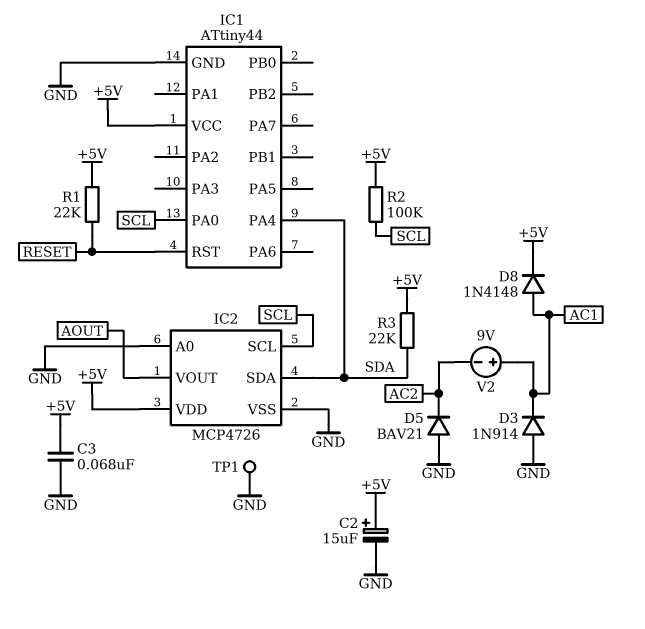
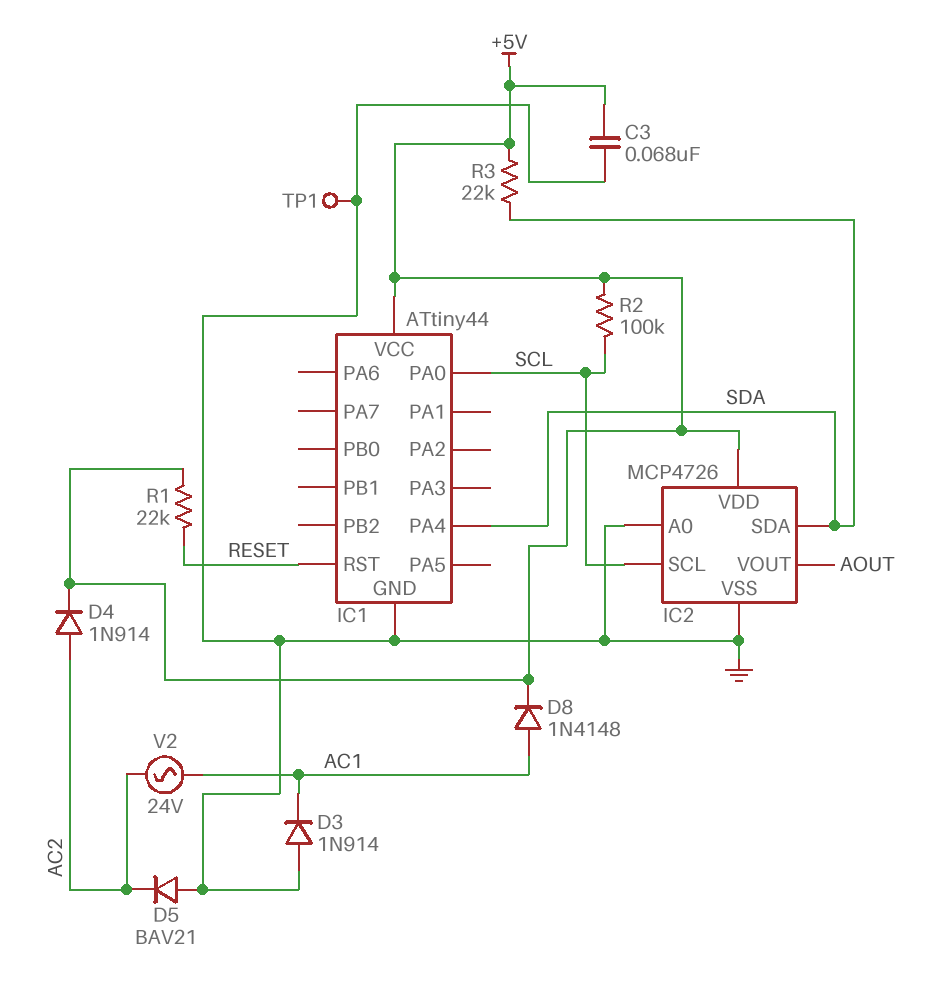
C2: 15uF (plus +5V, minus GND) -> none
D4: none -> diode 1N914 (A AC2, K +5V)
V2: 9V (plus AC1, minus AC2) -> AC 24V (AC1, AC2)

